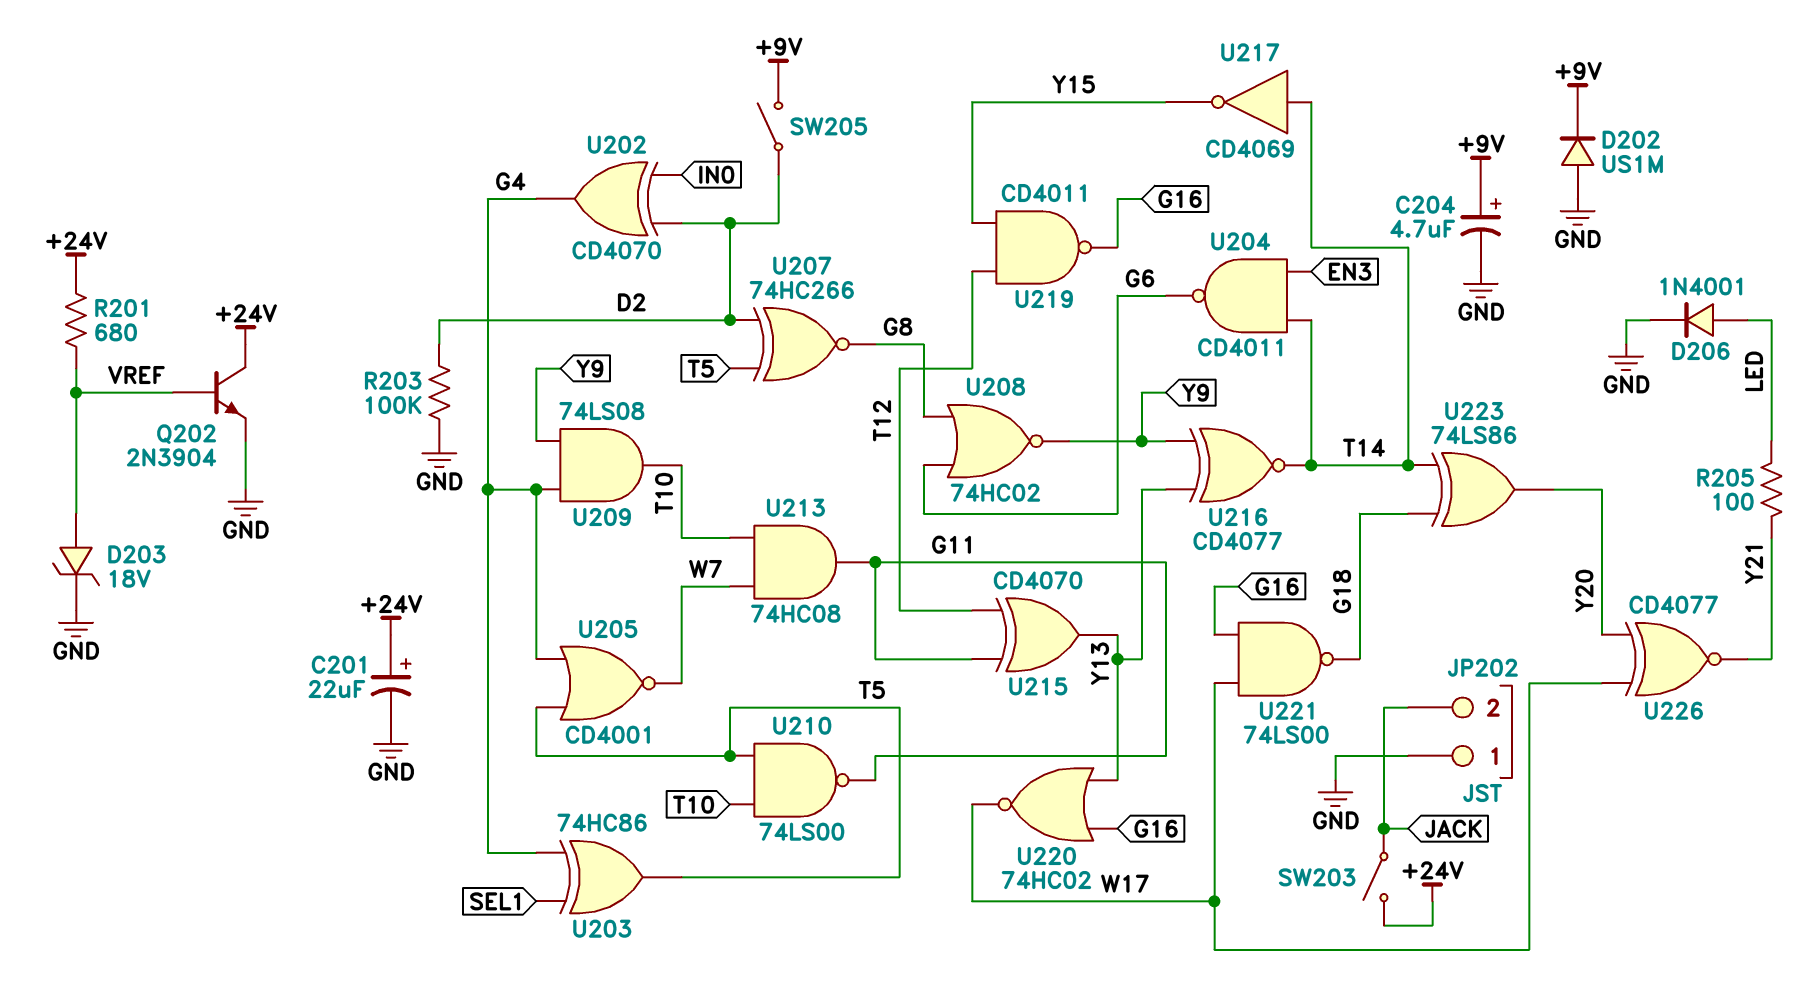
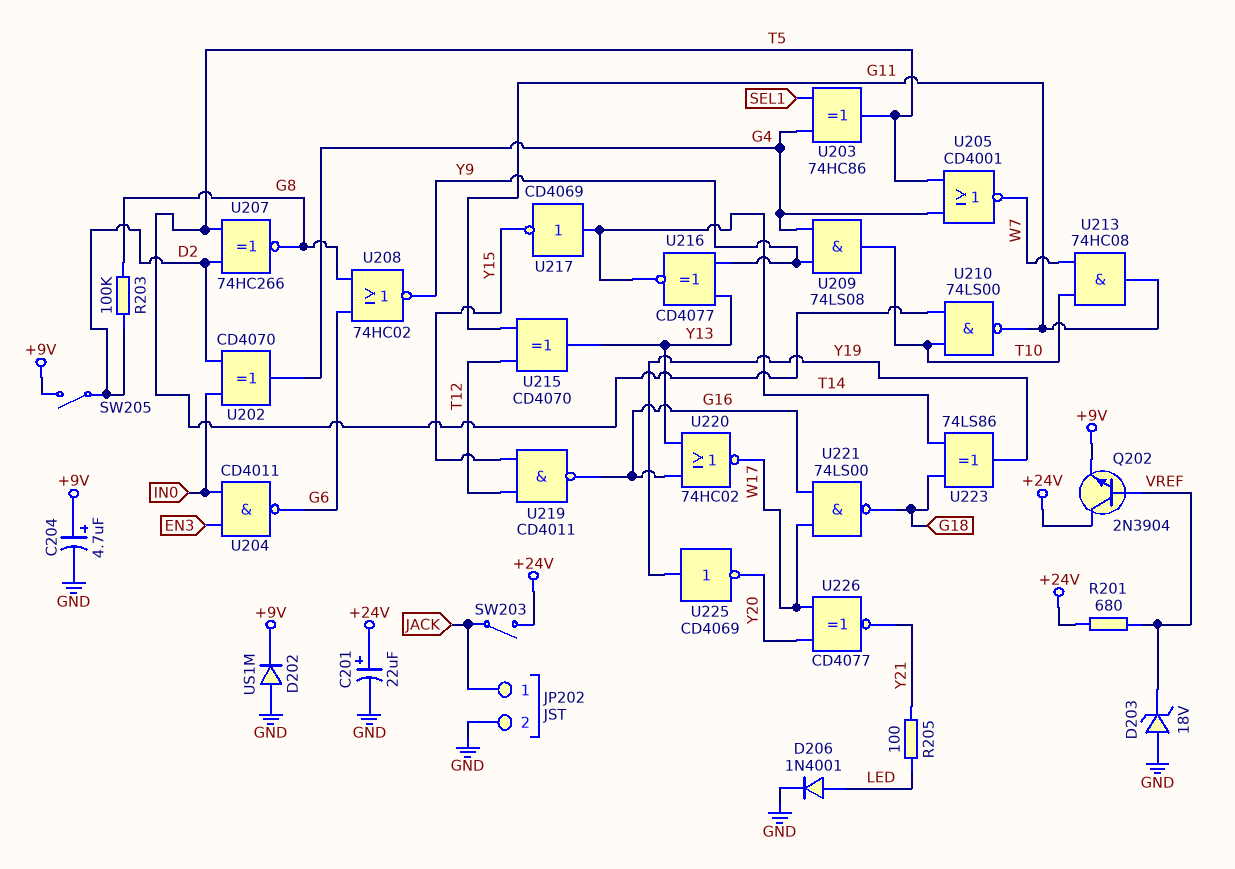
D203: zener 18V (A VREF, K GND) -> zener 18V (A GND, K VREF)
JP202 pin 1: GND -> JACK
JP202 pin 2: JACK -> GND
Q202: NPN 2N3904 (B VREF, C +24V, E GND) -> NPN 2N3904 (B VREF, C +24V, E +9V)
R203: 100k (D2, GND) -> 100k (D2, G8)
U204: NAND CD4011 (in EN3, in T14, out G6) -> NAND CD4011 (in EN3, in IN0, out G6)
U223: XOR 74LS86 (in G18, in T14, out Y20) -> XOR 74LS86 (in G18, in T14, out Y19)
U225: none -> NOT CD4069 (in Y19, out Y20)

